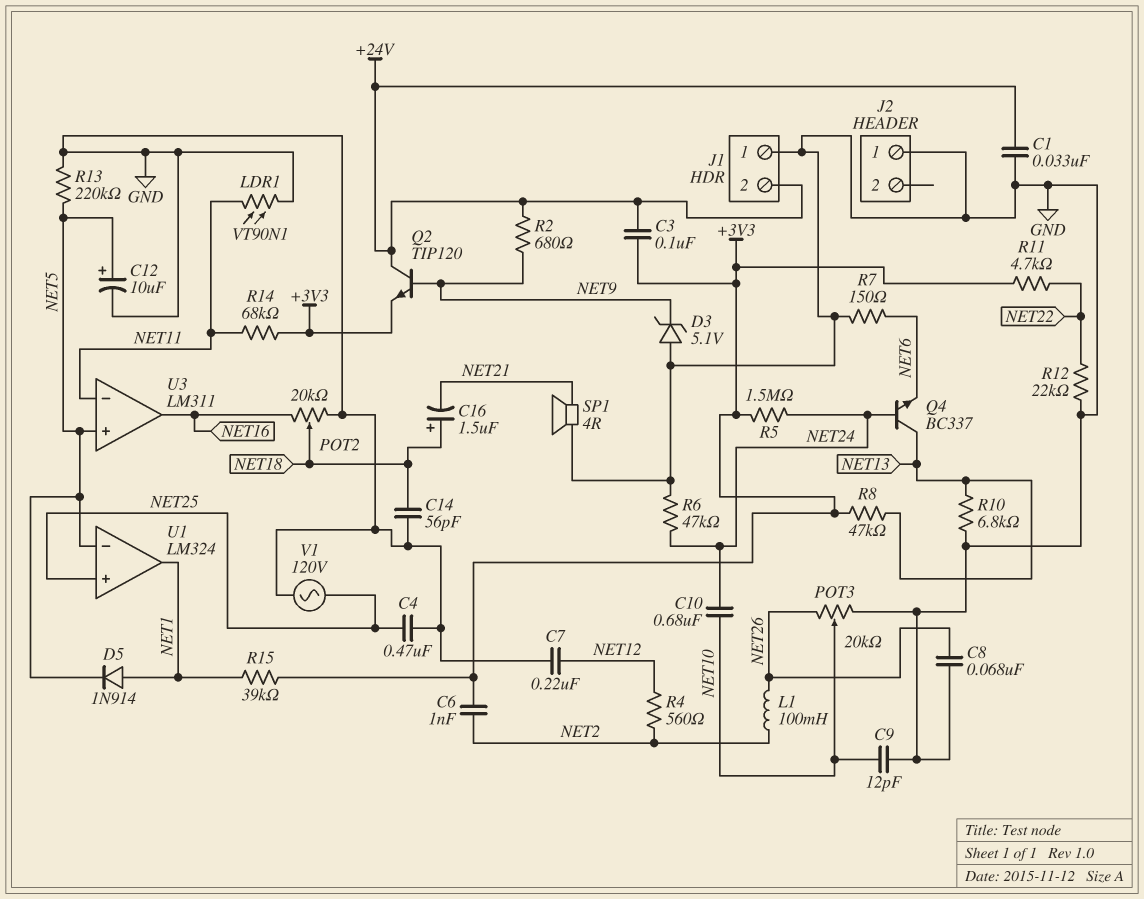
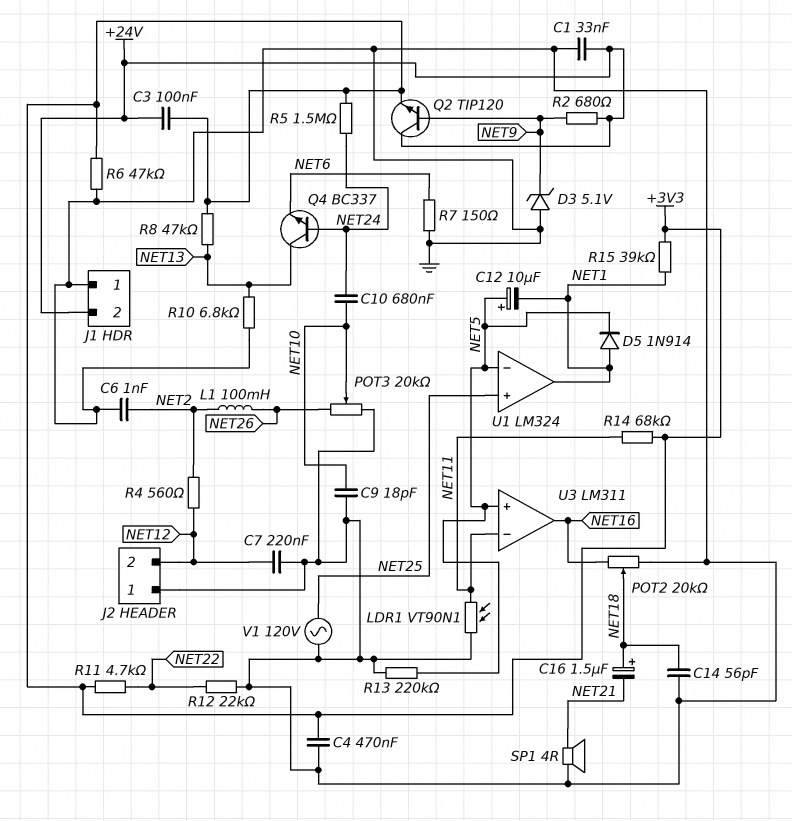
C4: 470nF (GND, NET25) -> 470nF (+3V3, GND)
C6: 1nF (+3V3, NET2) -> 1nF (GND, NET2)
C8: 68nF (GND, NET26) -> none
C9: 12pF (GND, NET10) -> 18pF (GND, NET10)
C12: 10uF (plus NET5, minus GND) -> 10uF (plus NET5, minus NET1)
J2 pin 2: none -> NET12
R6: 47k (GND, NET24) -> 47k (+3V3, GND)

